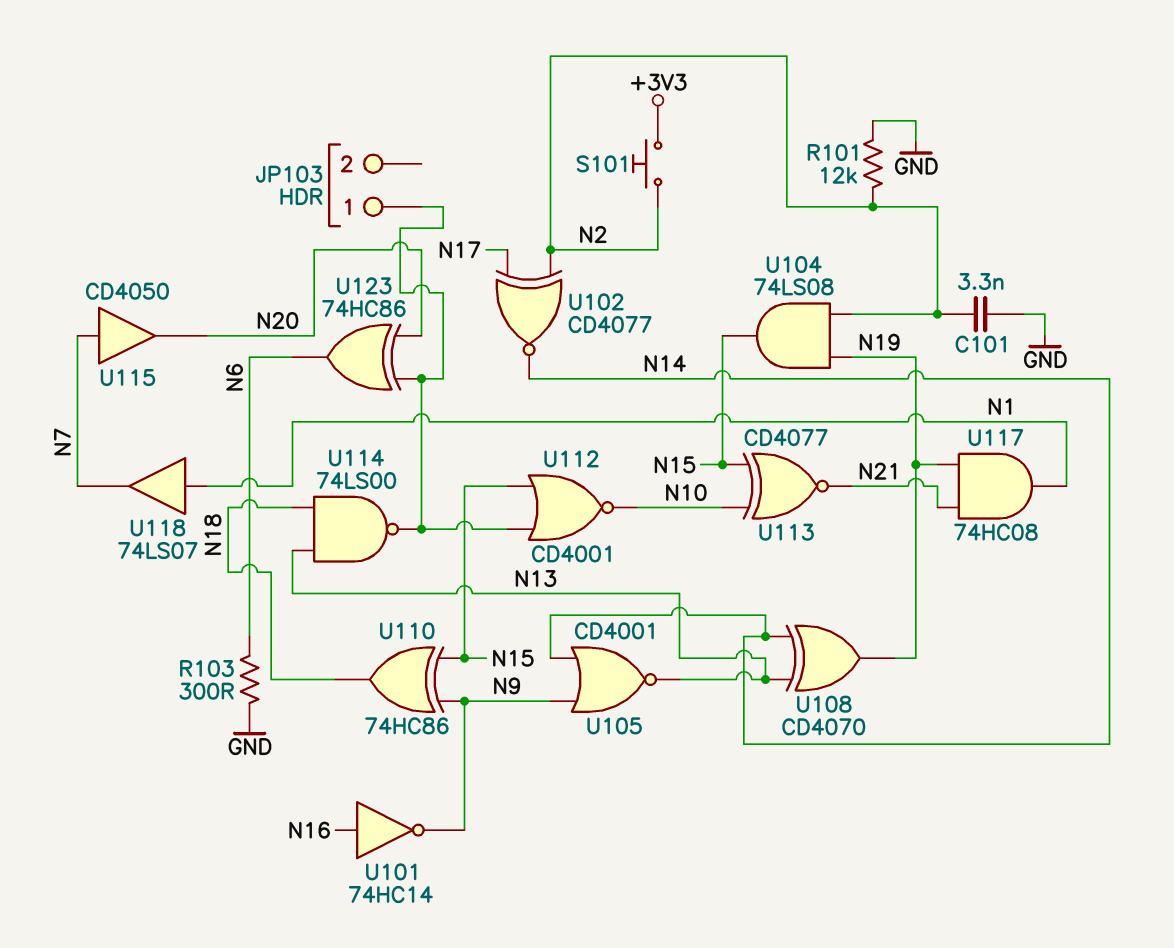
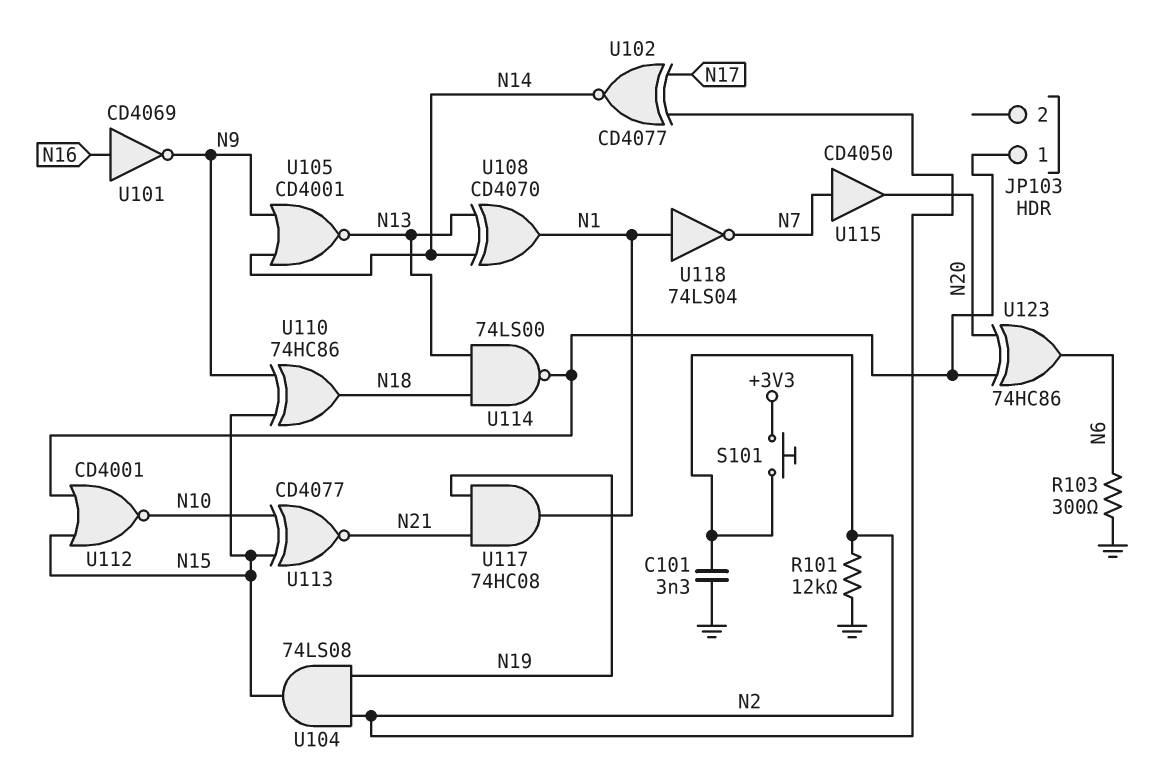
U101: NOT 74HC14 (in N16, out N9) -> NOT CD4069 (in N16, out N9)
U108: XOR CD4070 (in N13, in N14, out N19) -> XOR CD4070 (in N13, in N14, out N1)
U118: buffer 74LS07 (in N1, out N7) -> NOT 74LS04 (in N1, out N7)

